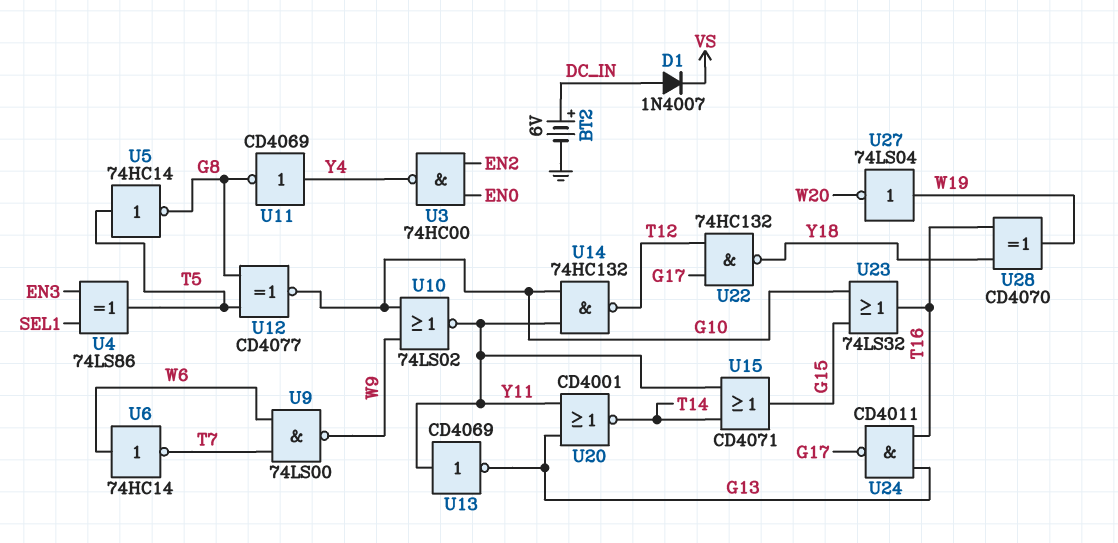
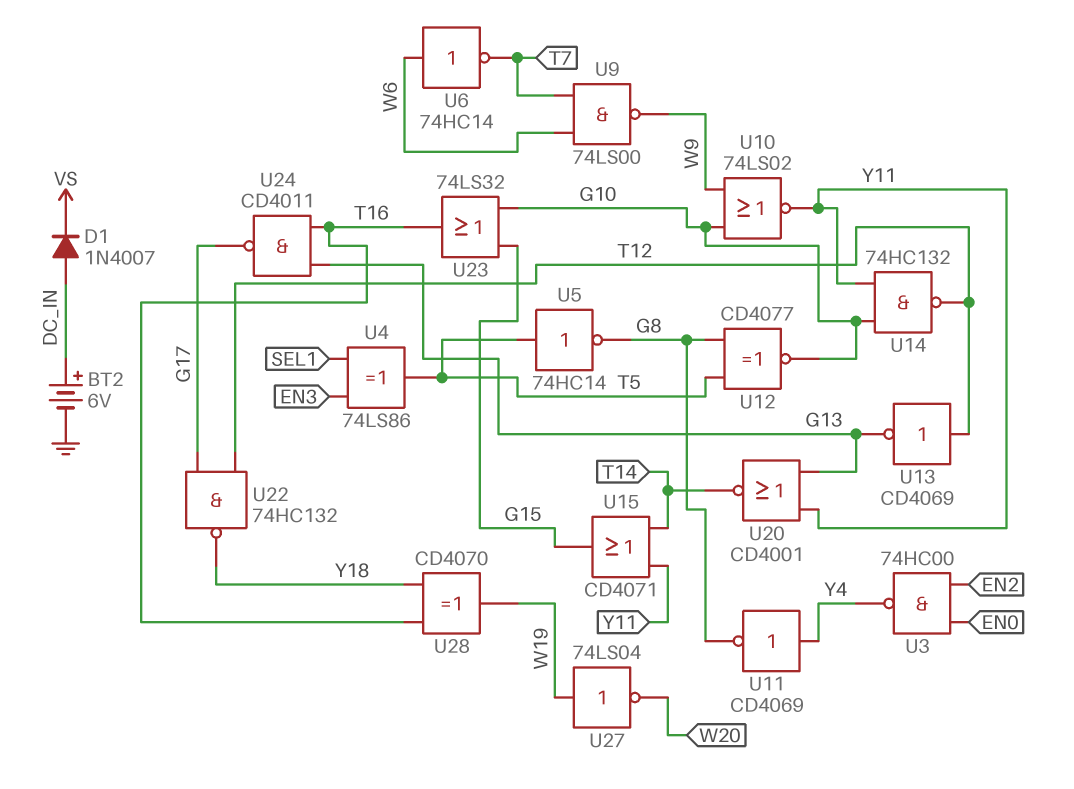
U13: NOT CD4069 (in Y11, out G13) -> NOT CD4069 (in T12, out G13)

